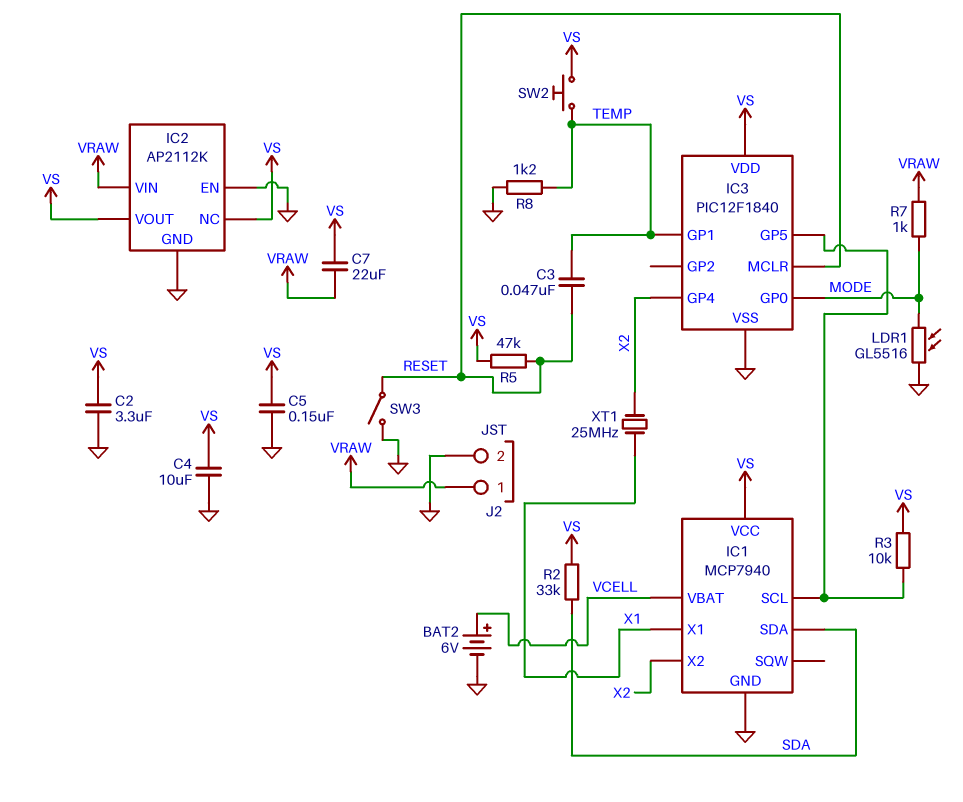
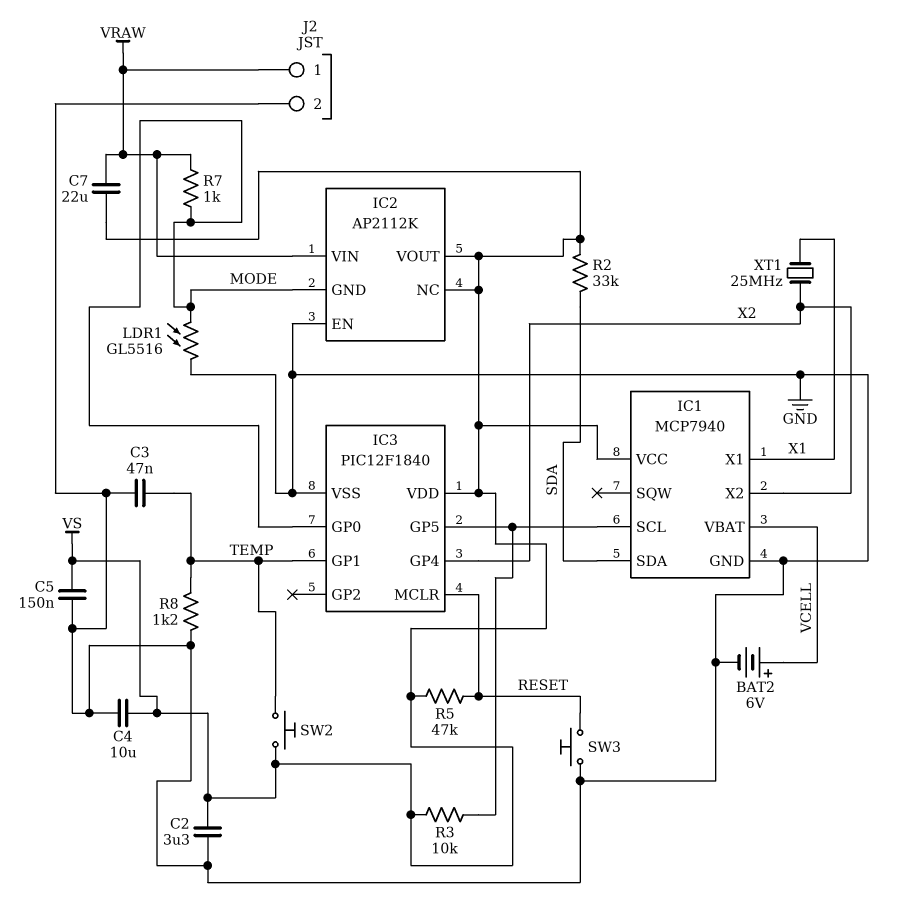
C3: 47nF (RESET, TEMP) -> 47nF (GND, TEMP)
IC2 pin GND: GND -> MODE
SW3: switch (GND, RESET) -> button (GND, RESET)

